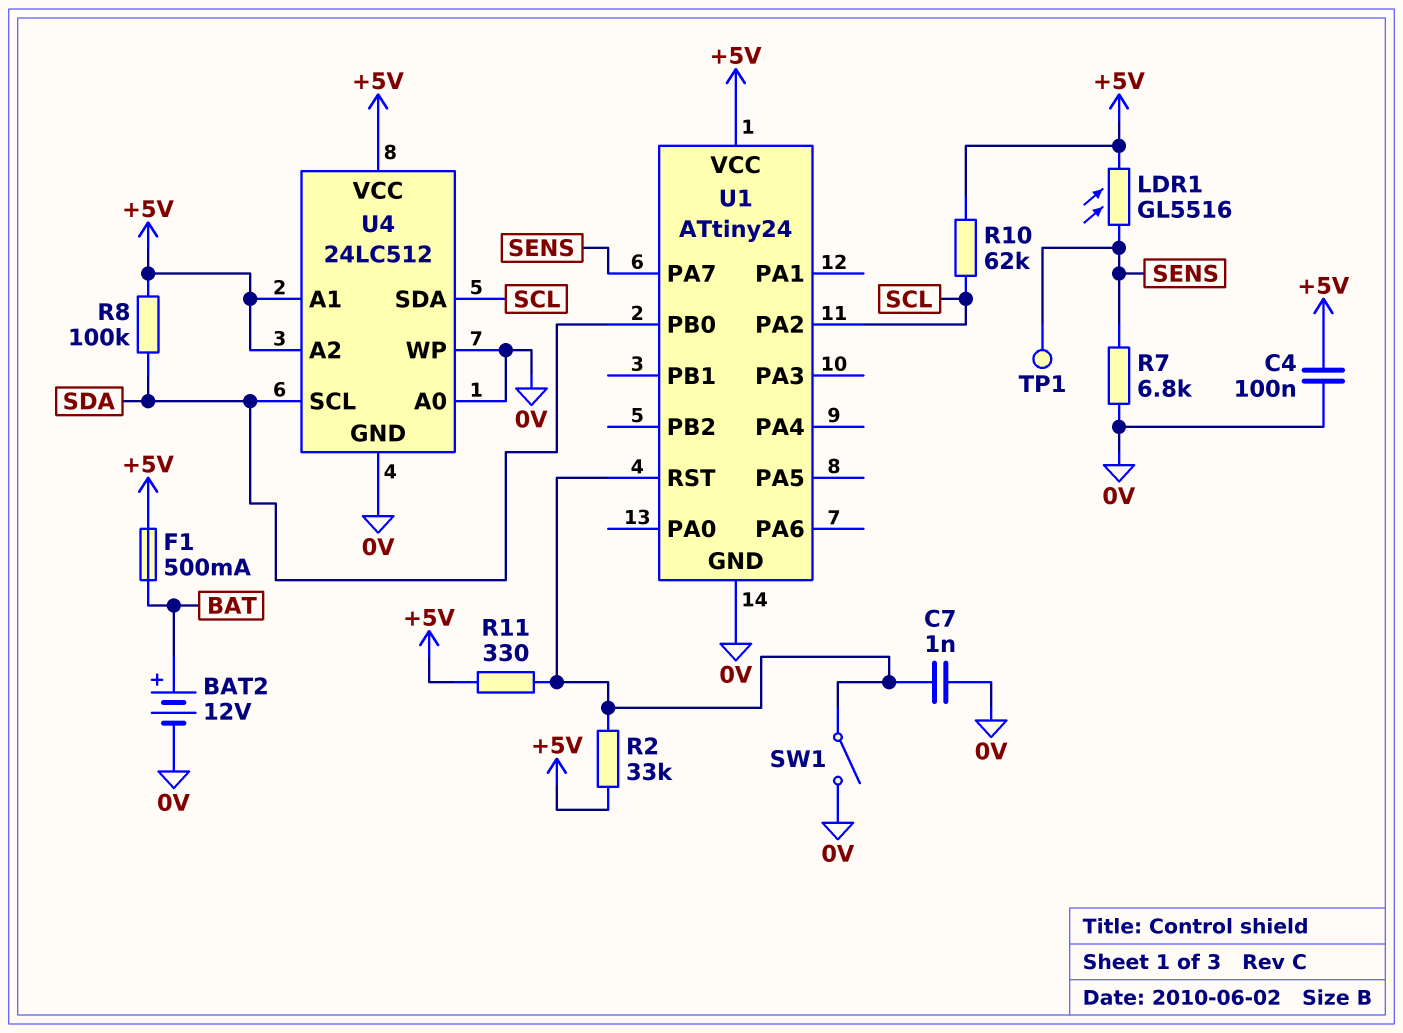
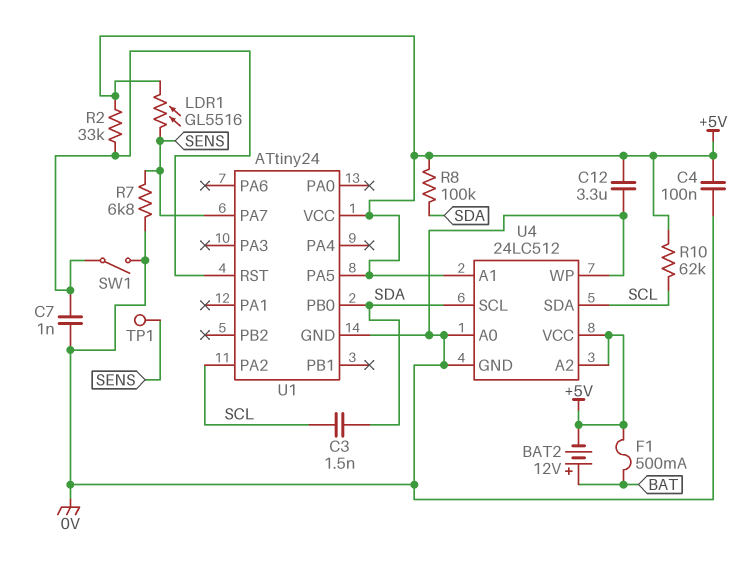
BAT2: 12V (plus BAT, minus 0V) -> 12V (plus BAT, minus +5V)
C3: none -> 1.5nF (SCL, SDA)
C12: none -> 3.3uF (+5V, 0V)
R11: 330 (+5V, U1/RST) -> none
U1 pin PA5: none -> +5V

